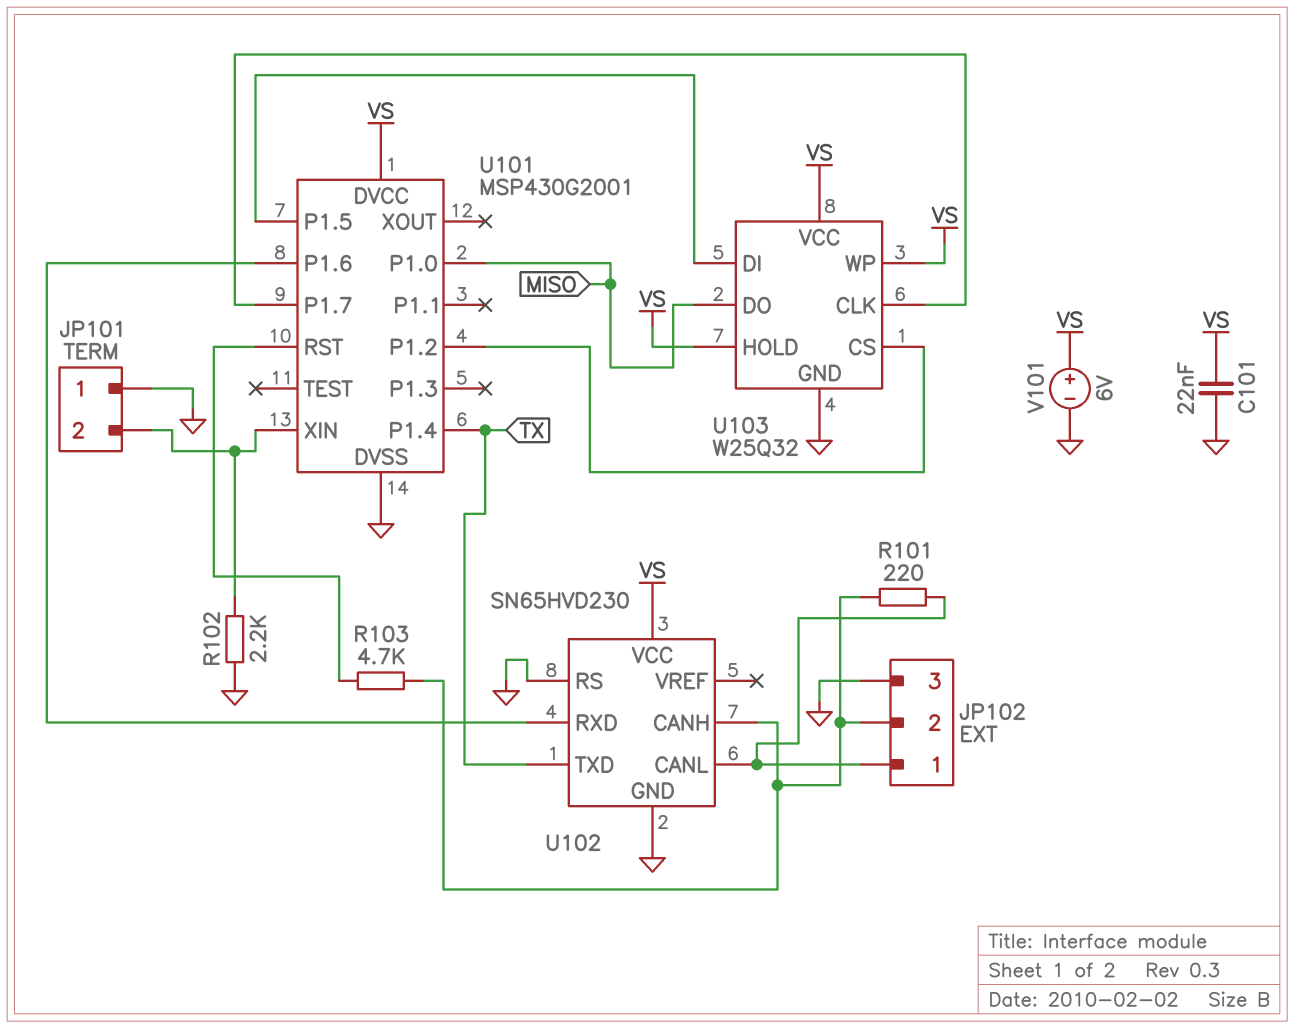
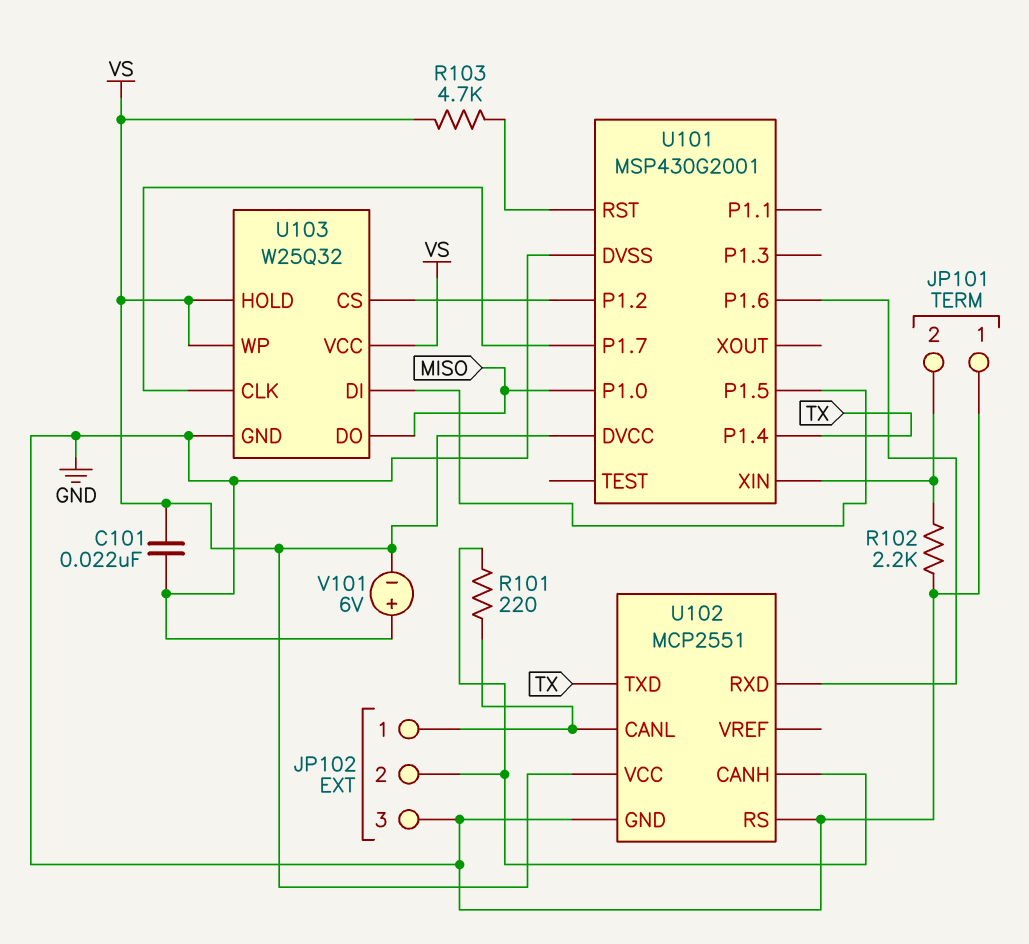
R103: 4.7k (JP102/2, U101/RST) -> 4.7k (U101/RST, VS)
U102: SN65HVD230 -> MCP2551
V101: 6V (plus VS, minus GND) -> 6V (plus GND, minus VS)

